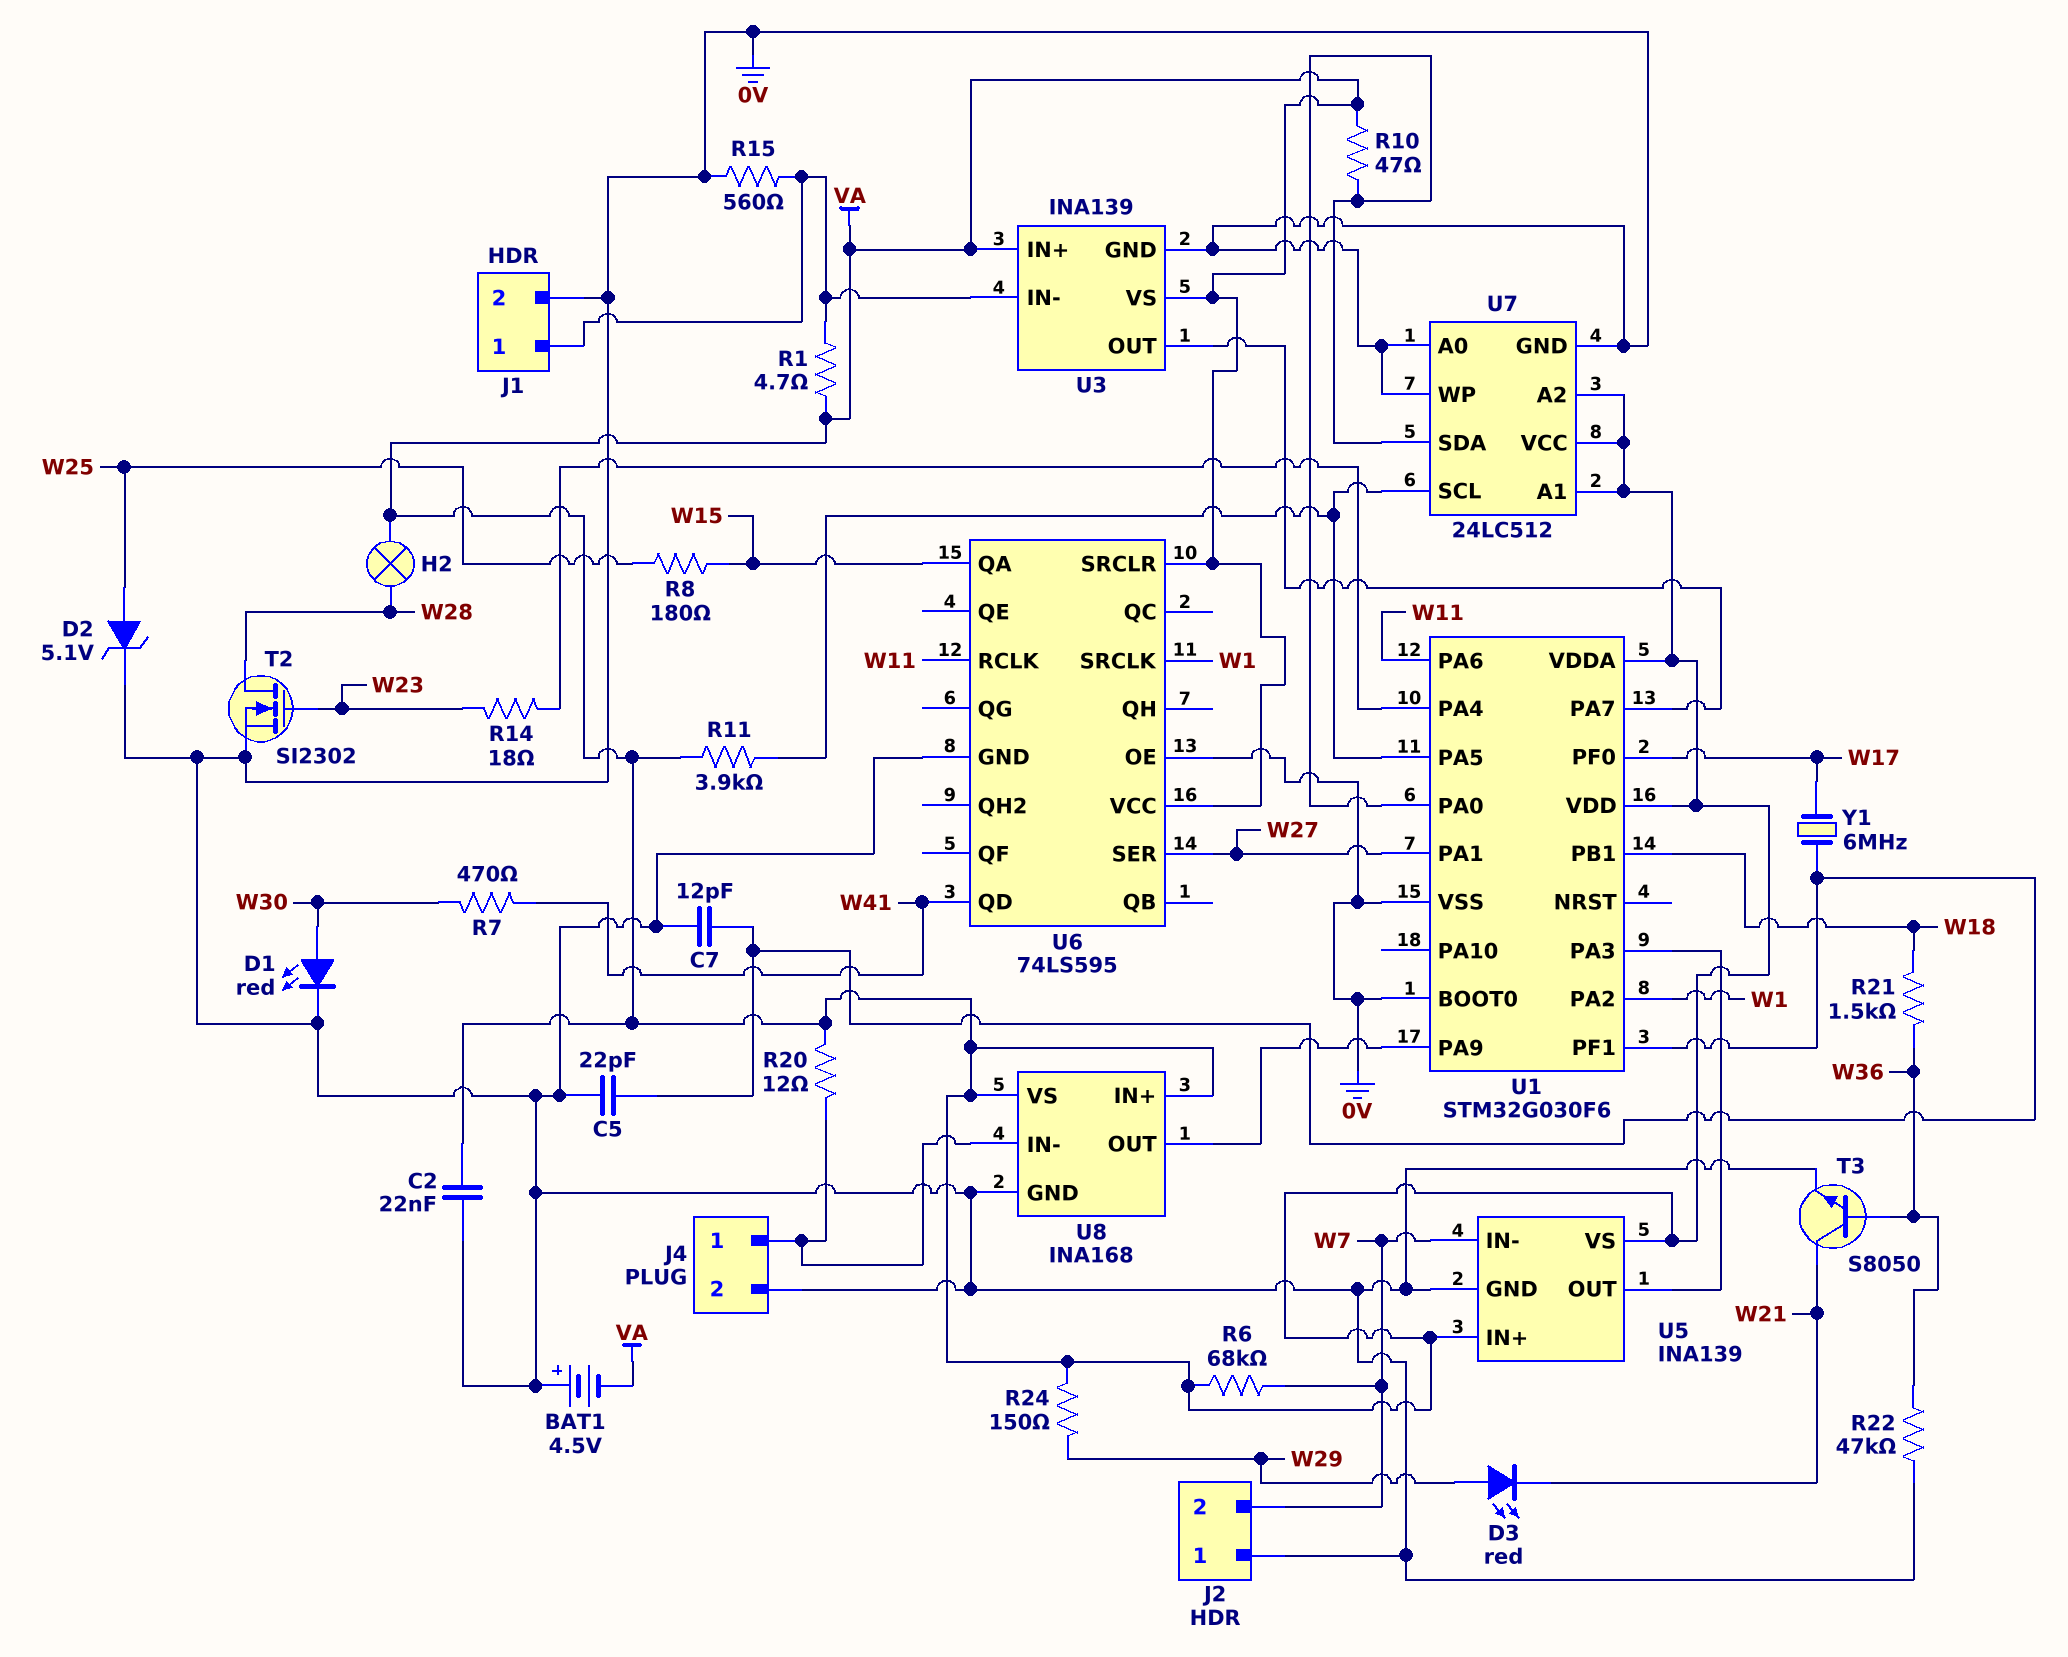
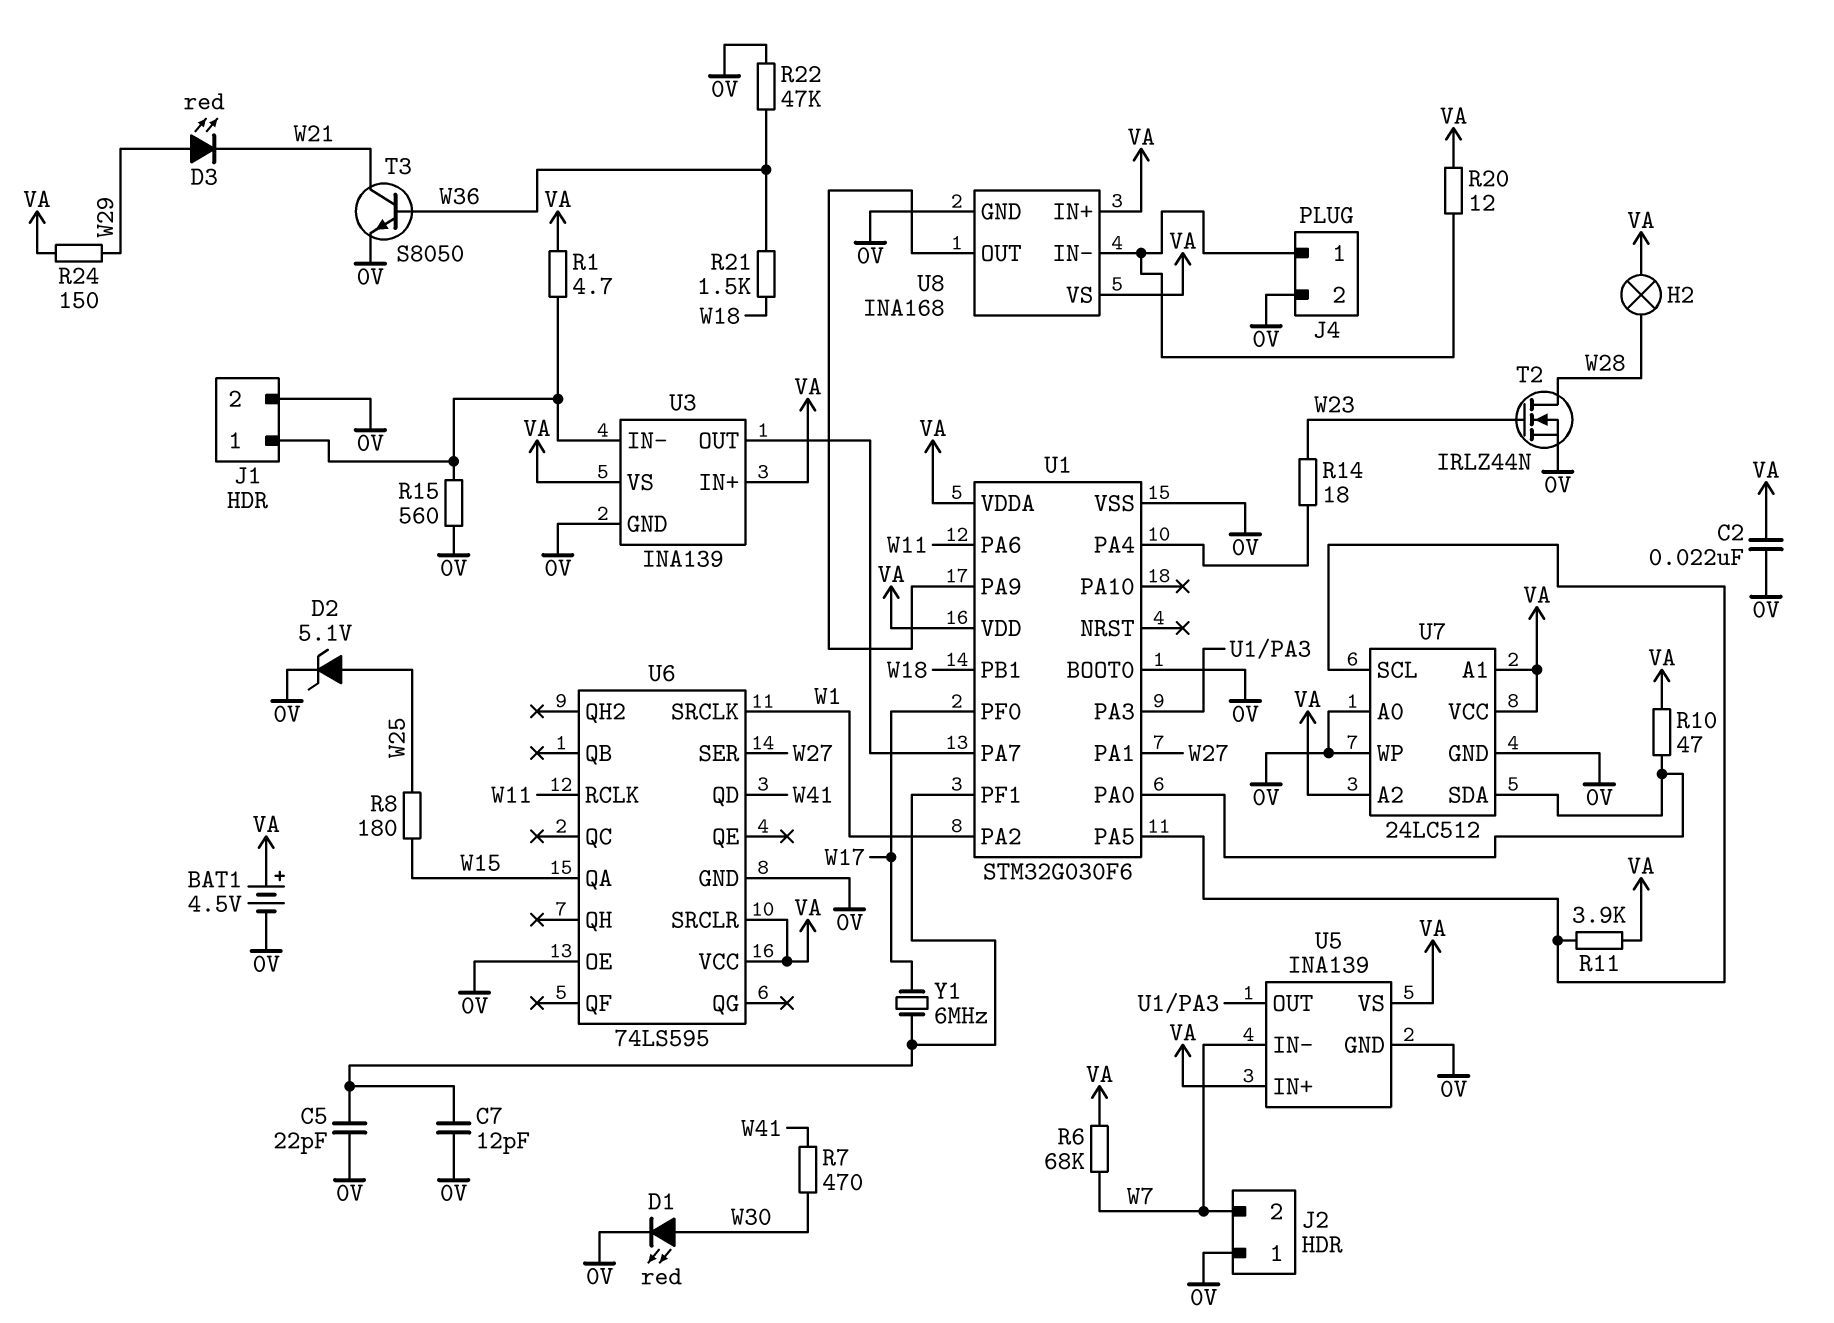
BAT1: 4.5V (plus 0V, minus VA) -> 4.5V (plus VA, minus 0V)
T2: NMOS SI2302 (G W23, D W28, S 0V) -> NMOS IRLZ44N (G W23, D W28, S 0V)

